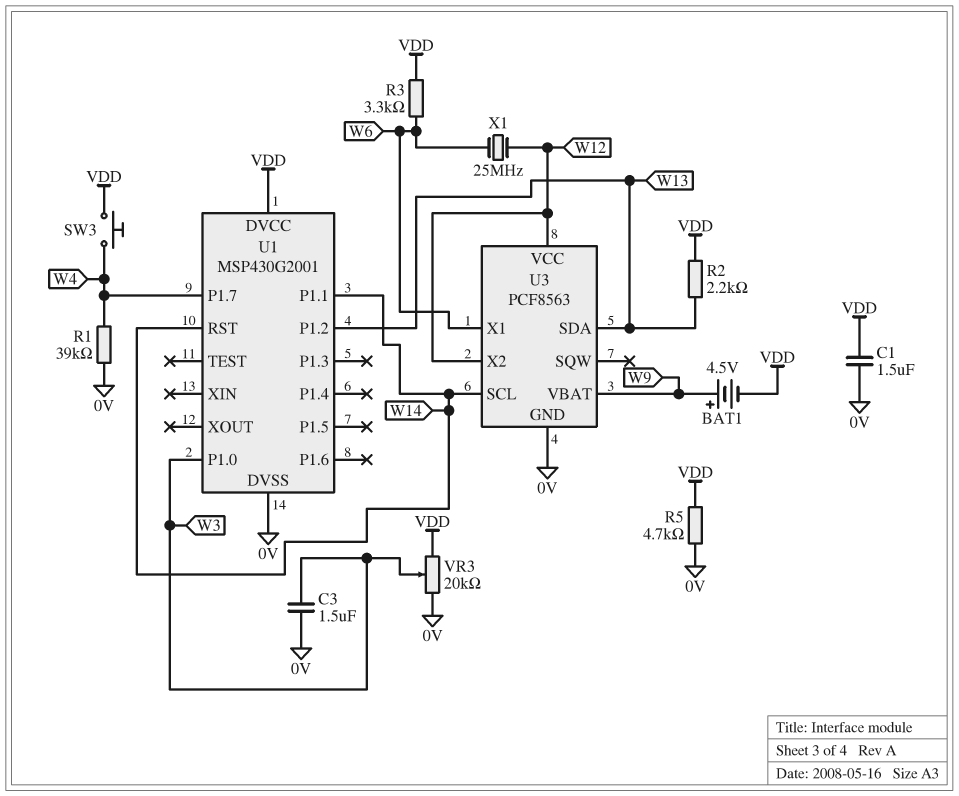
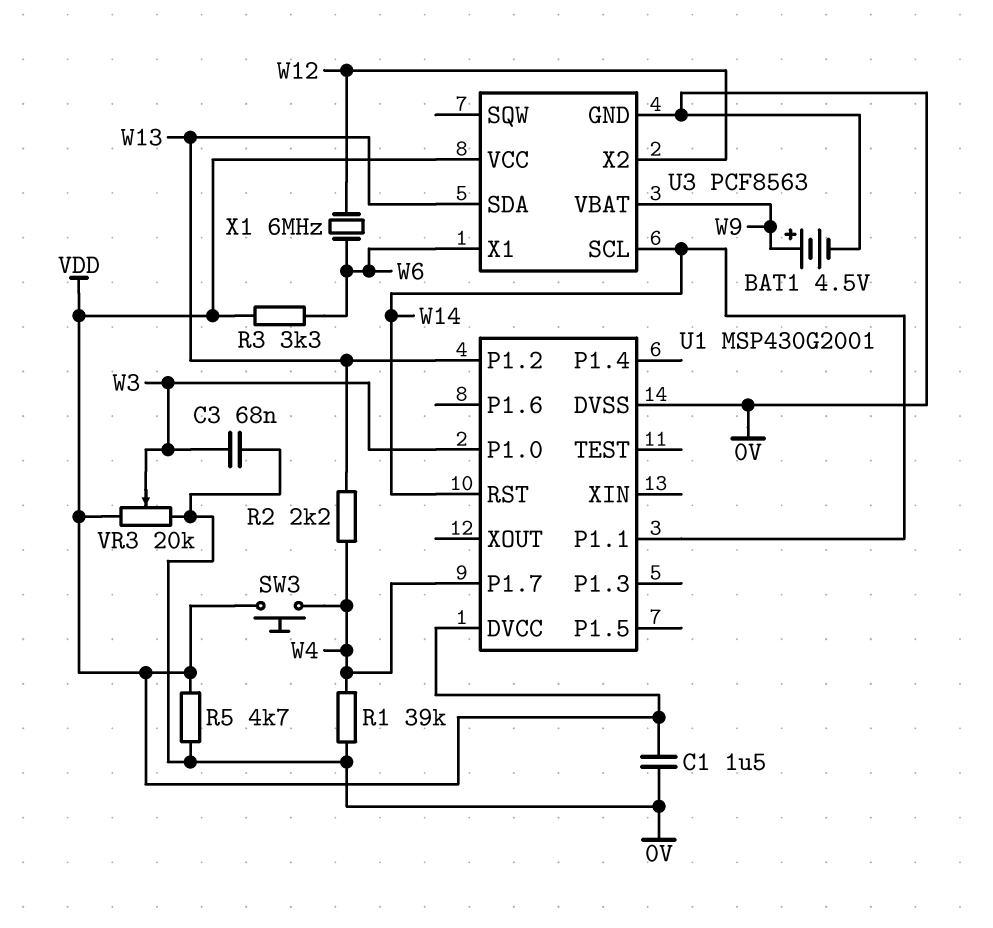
BAT1: 4.5V (plus W9, minus VDD) -> 4.5V (plus W9, minus 0V)
C3: 1.5uF (0V, W3) -> 68nF (0V, W3)
R2: 2.2k (VDD, W13) -> 2.2k (W4, W13)
U3 pin VCC: W12 -> VDD
X1: 25MHz (W6, W12) -> 6MHz (W6, W12)

